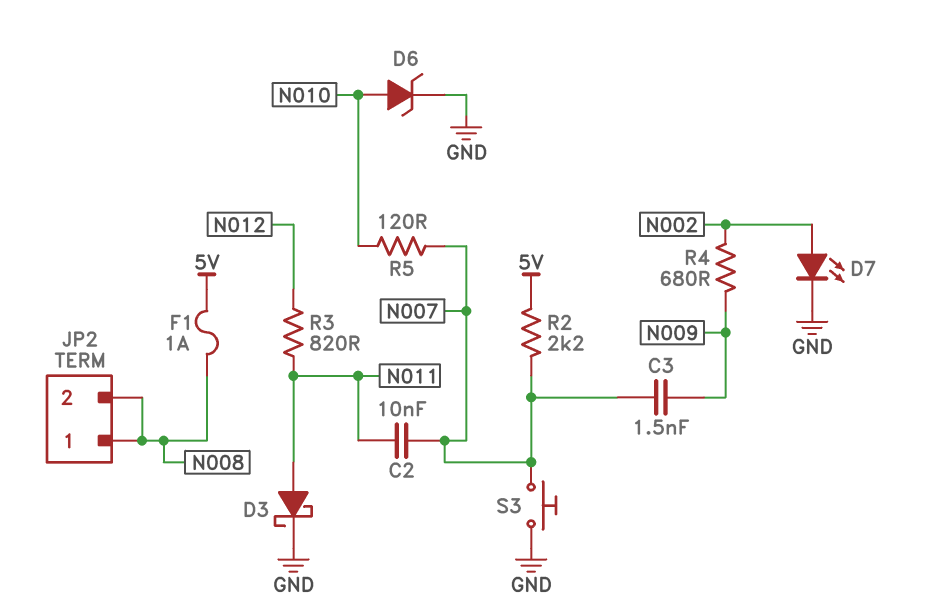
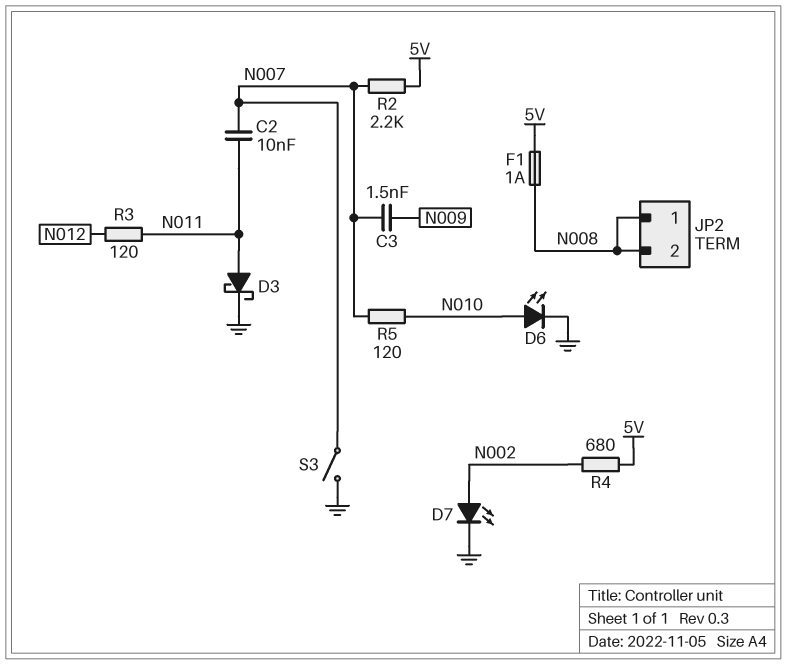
D6: zener (A N010, K GND) -> LED (A N010, K GND)
R3: 820 (N011, N012) -> 120 (N011, N012)
R4: 680 (N002, N009) -> 680 (5V, N002)
S3: button (GND, N007) -> switch (GND, N007)

